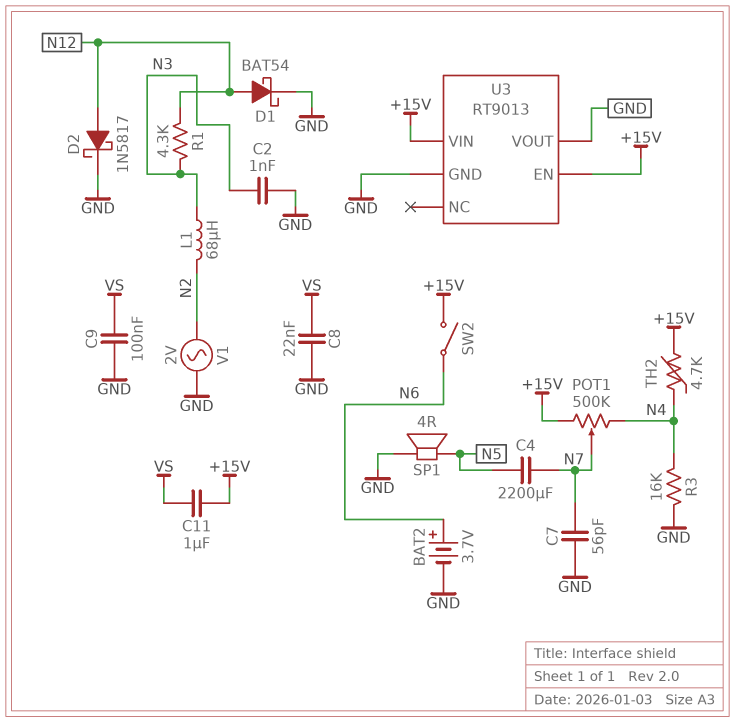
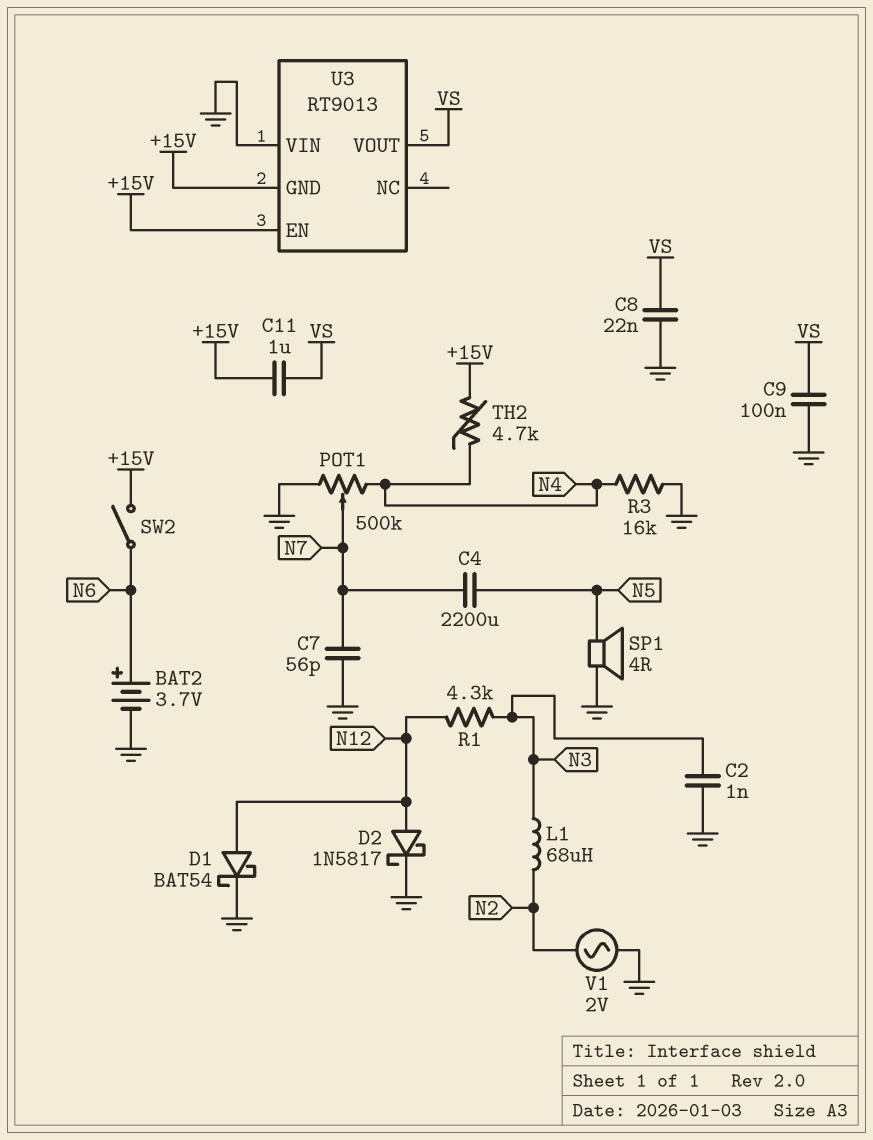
POT1: 500k (+15V, N4, wiper N7) -> 500k (GND, N4, wiper N7)
U3 pin GND: GND -> +15V
U3 pin VIN: +15V -> GND
U3 pin VOUT: GND -> VS

